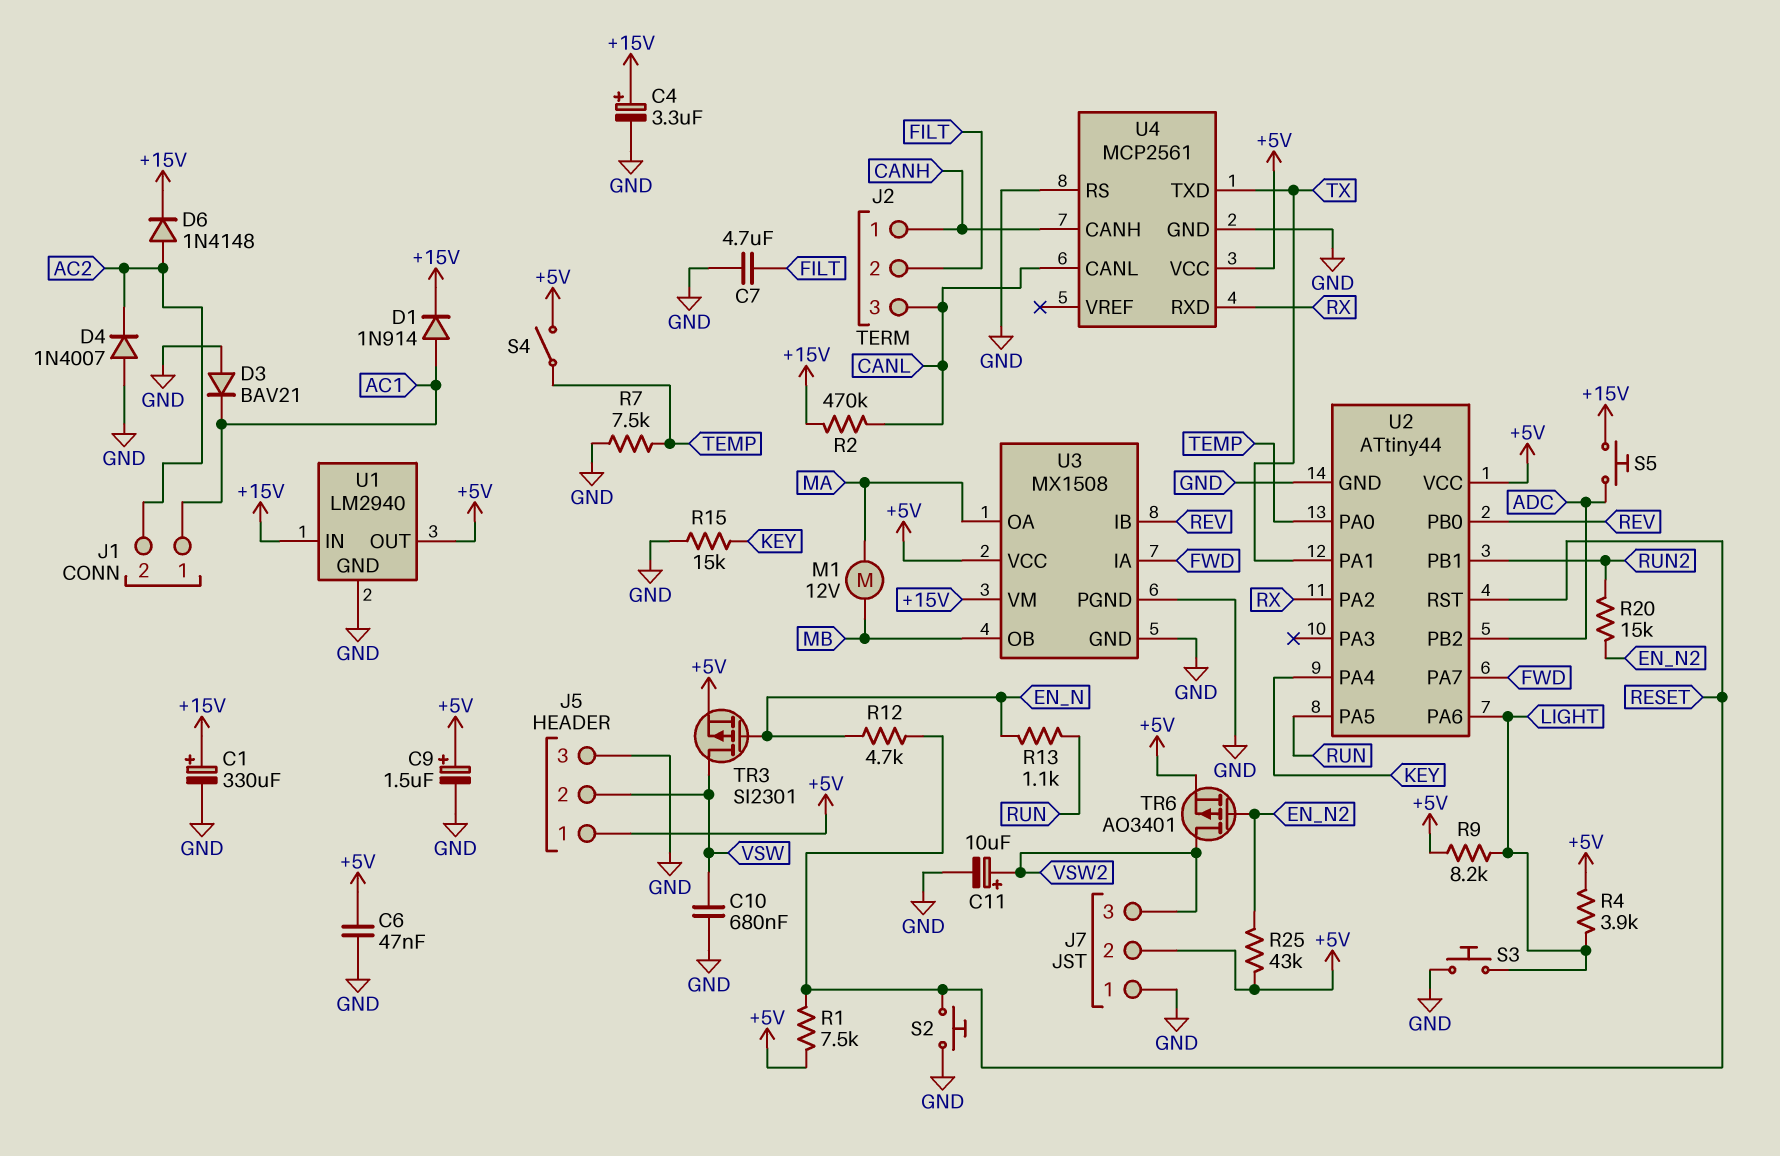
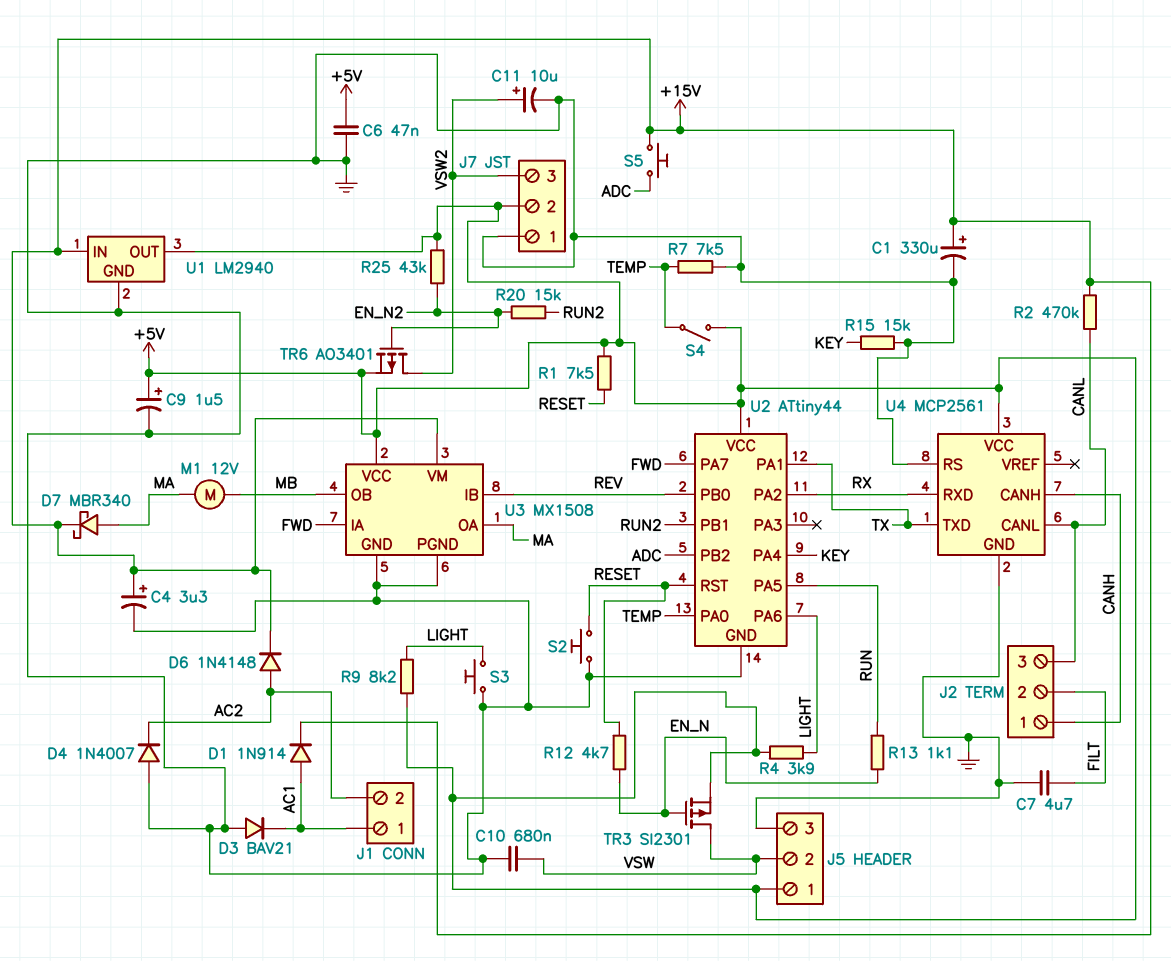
D7: none -> schottky MBR340 (A MA, K +15V)

